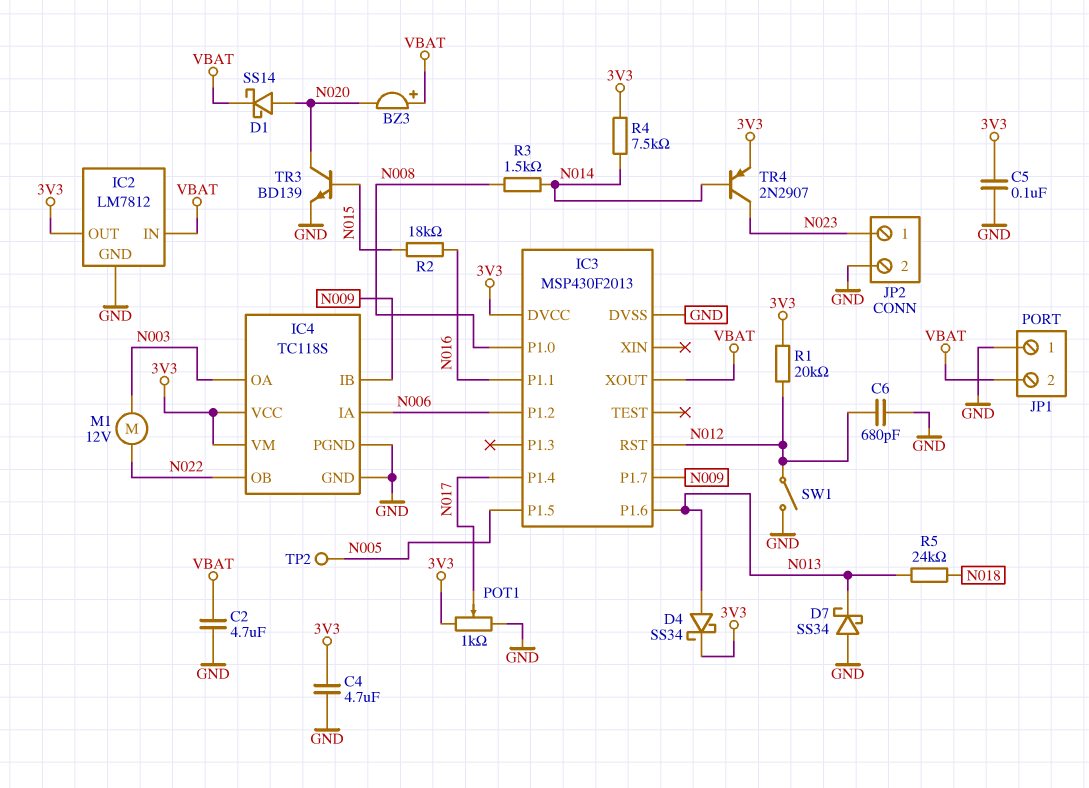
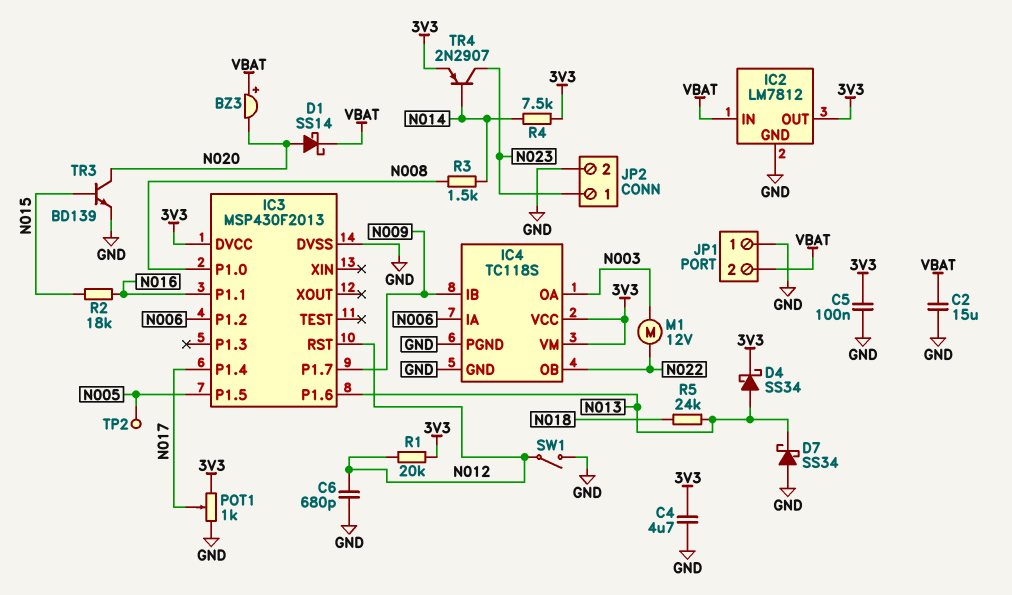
C2: 4.7uF (GND, VBAT) -> 15uF (GND, VBAT)
IC3 pin XOUT: VBAT -> none

